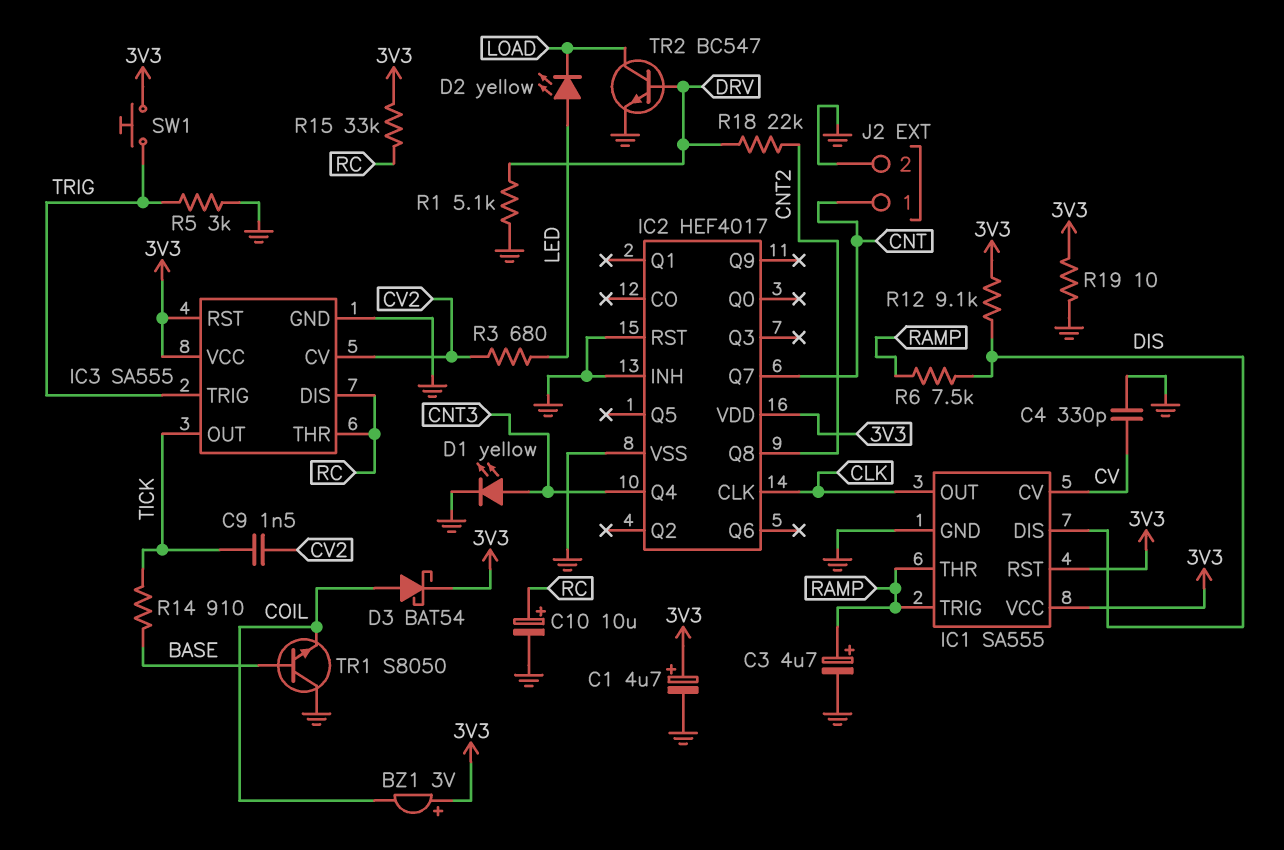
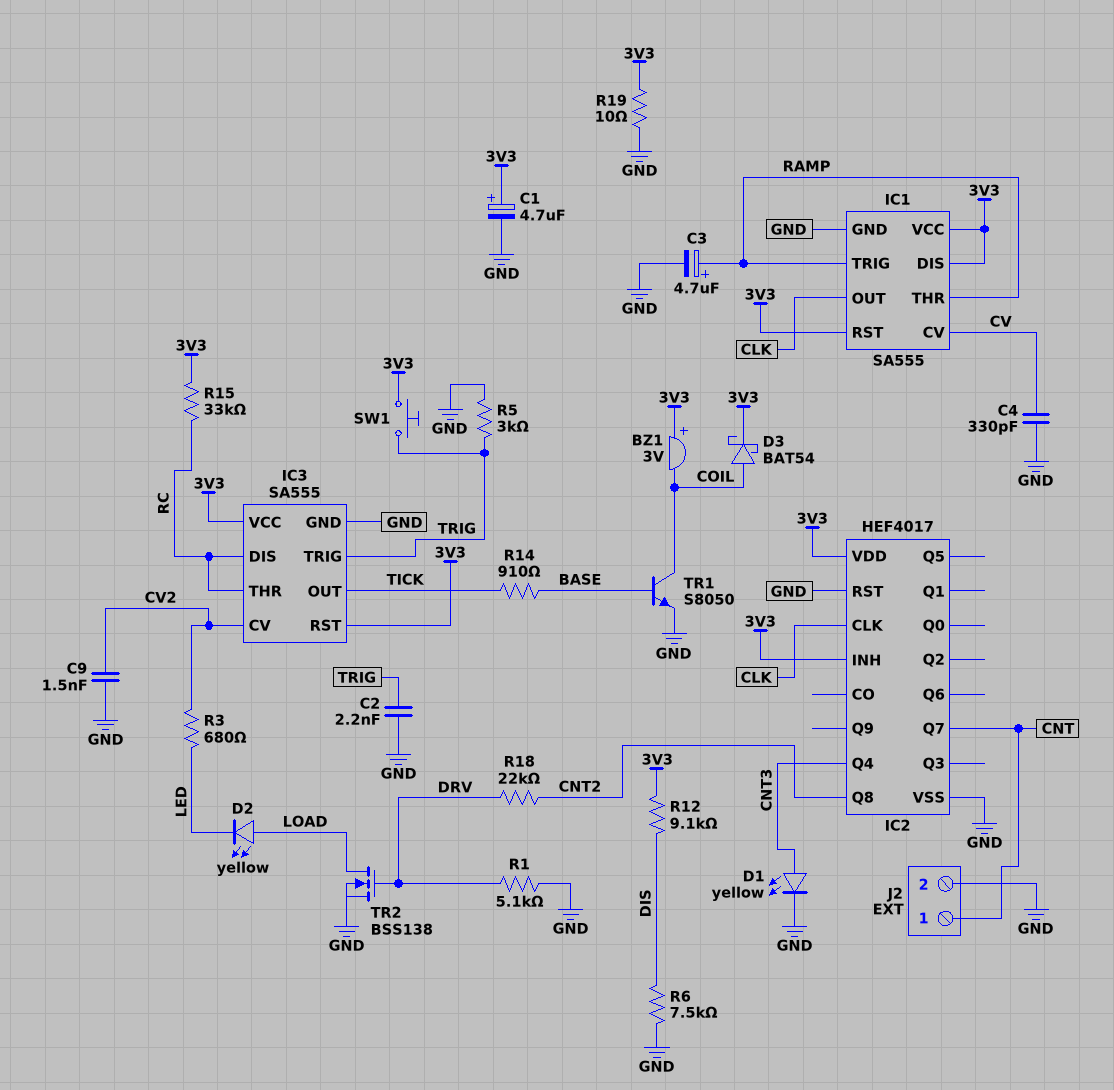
C2: none -> 2.2nF (GND, TRIG)
C9: 1.5nF (CV2, TICK) -> 1.5nF (CV2, GND)
C10: 10uF (plus RC, minus GND) -> none
D2: LED yellow (A LED, K LOAD) -> LED yellow (A LOAD, K LED)
IC1 pin DIS: DIS -> 3V3
IC2 pin INH: GND -> 3V3
R6: 7.5k (DIS, RAMP) -> 7.5k (DIS, GND)
TR1: NPN S8050 (B BASE, C GND, E COIL) -> NPN S8050 (B BASE, C COIL, E GND)
TR2: NPN BC547 (B DRV, C LOAD, E GND) -> NMOS BSS138 (G DRV, D LOAD, S GND)

